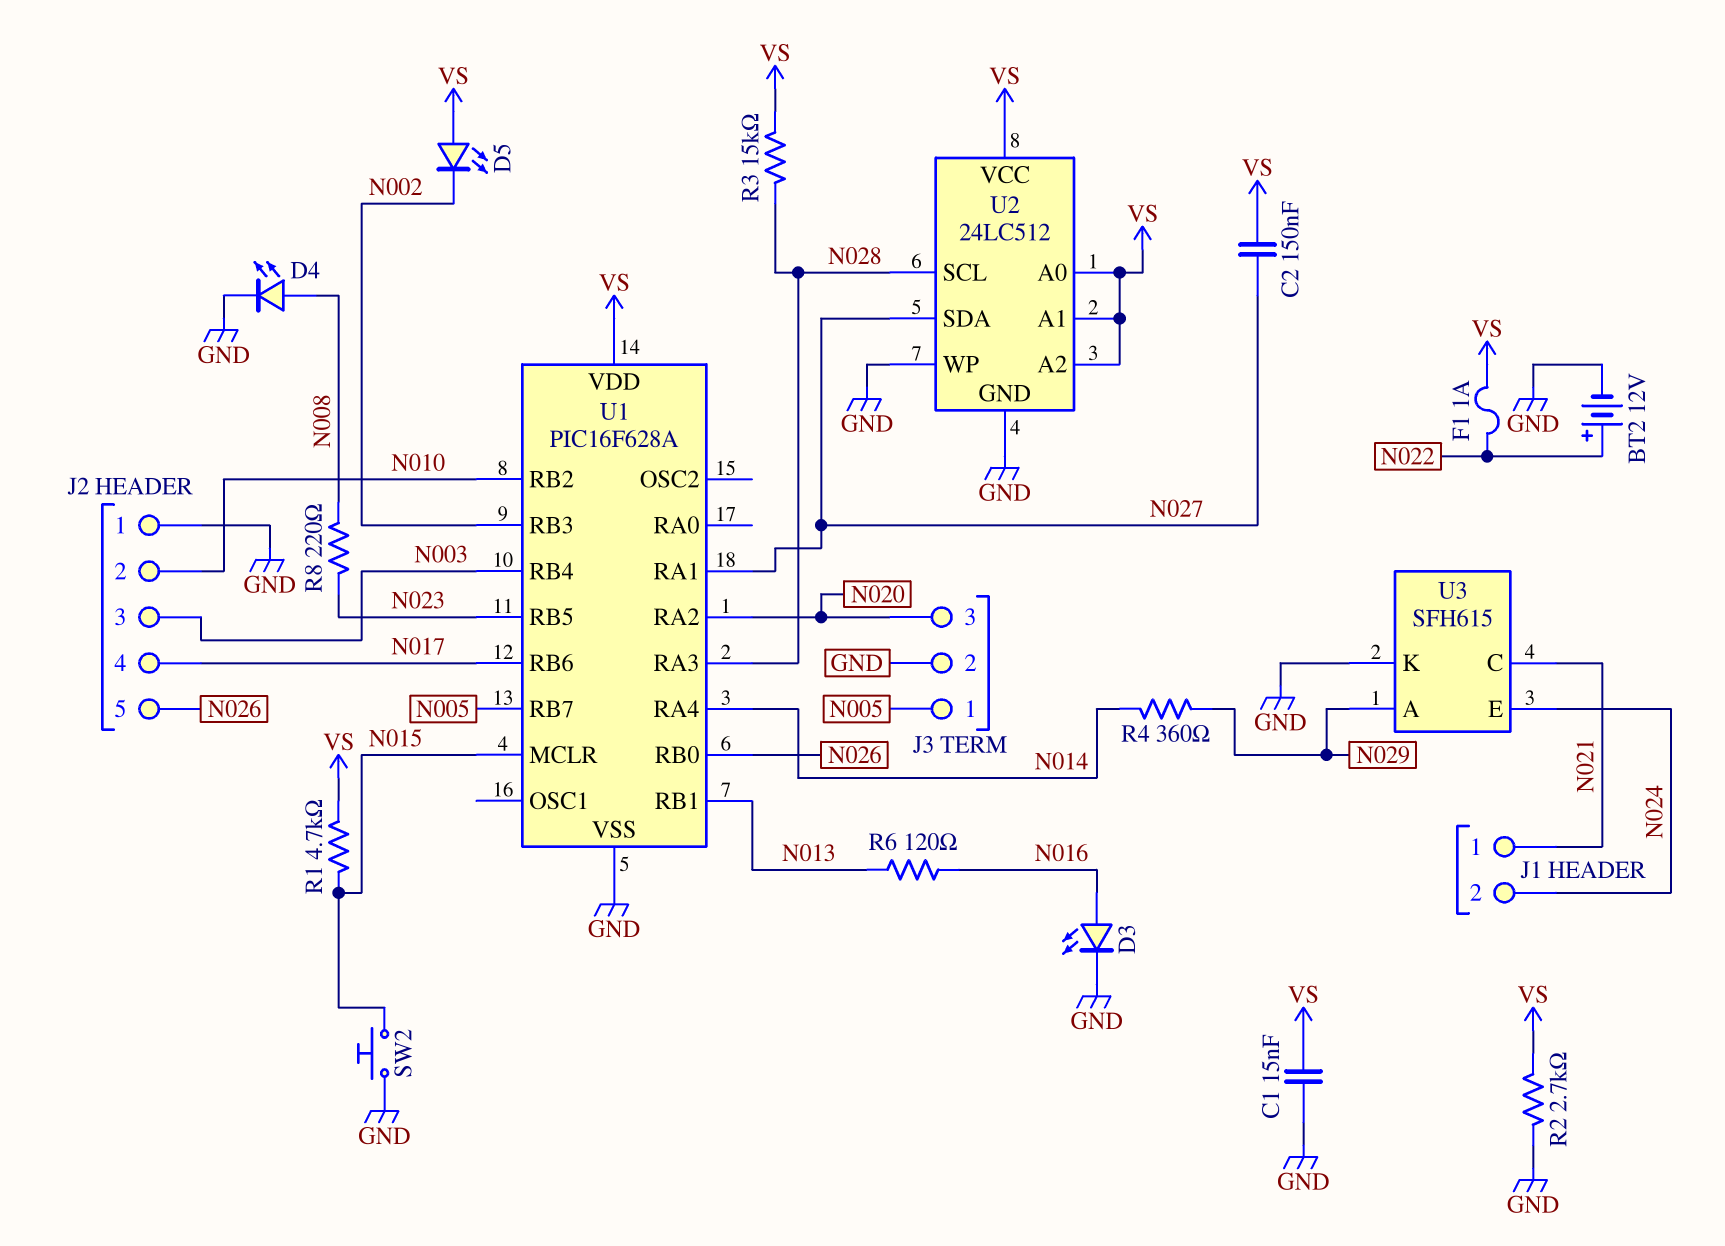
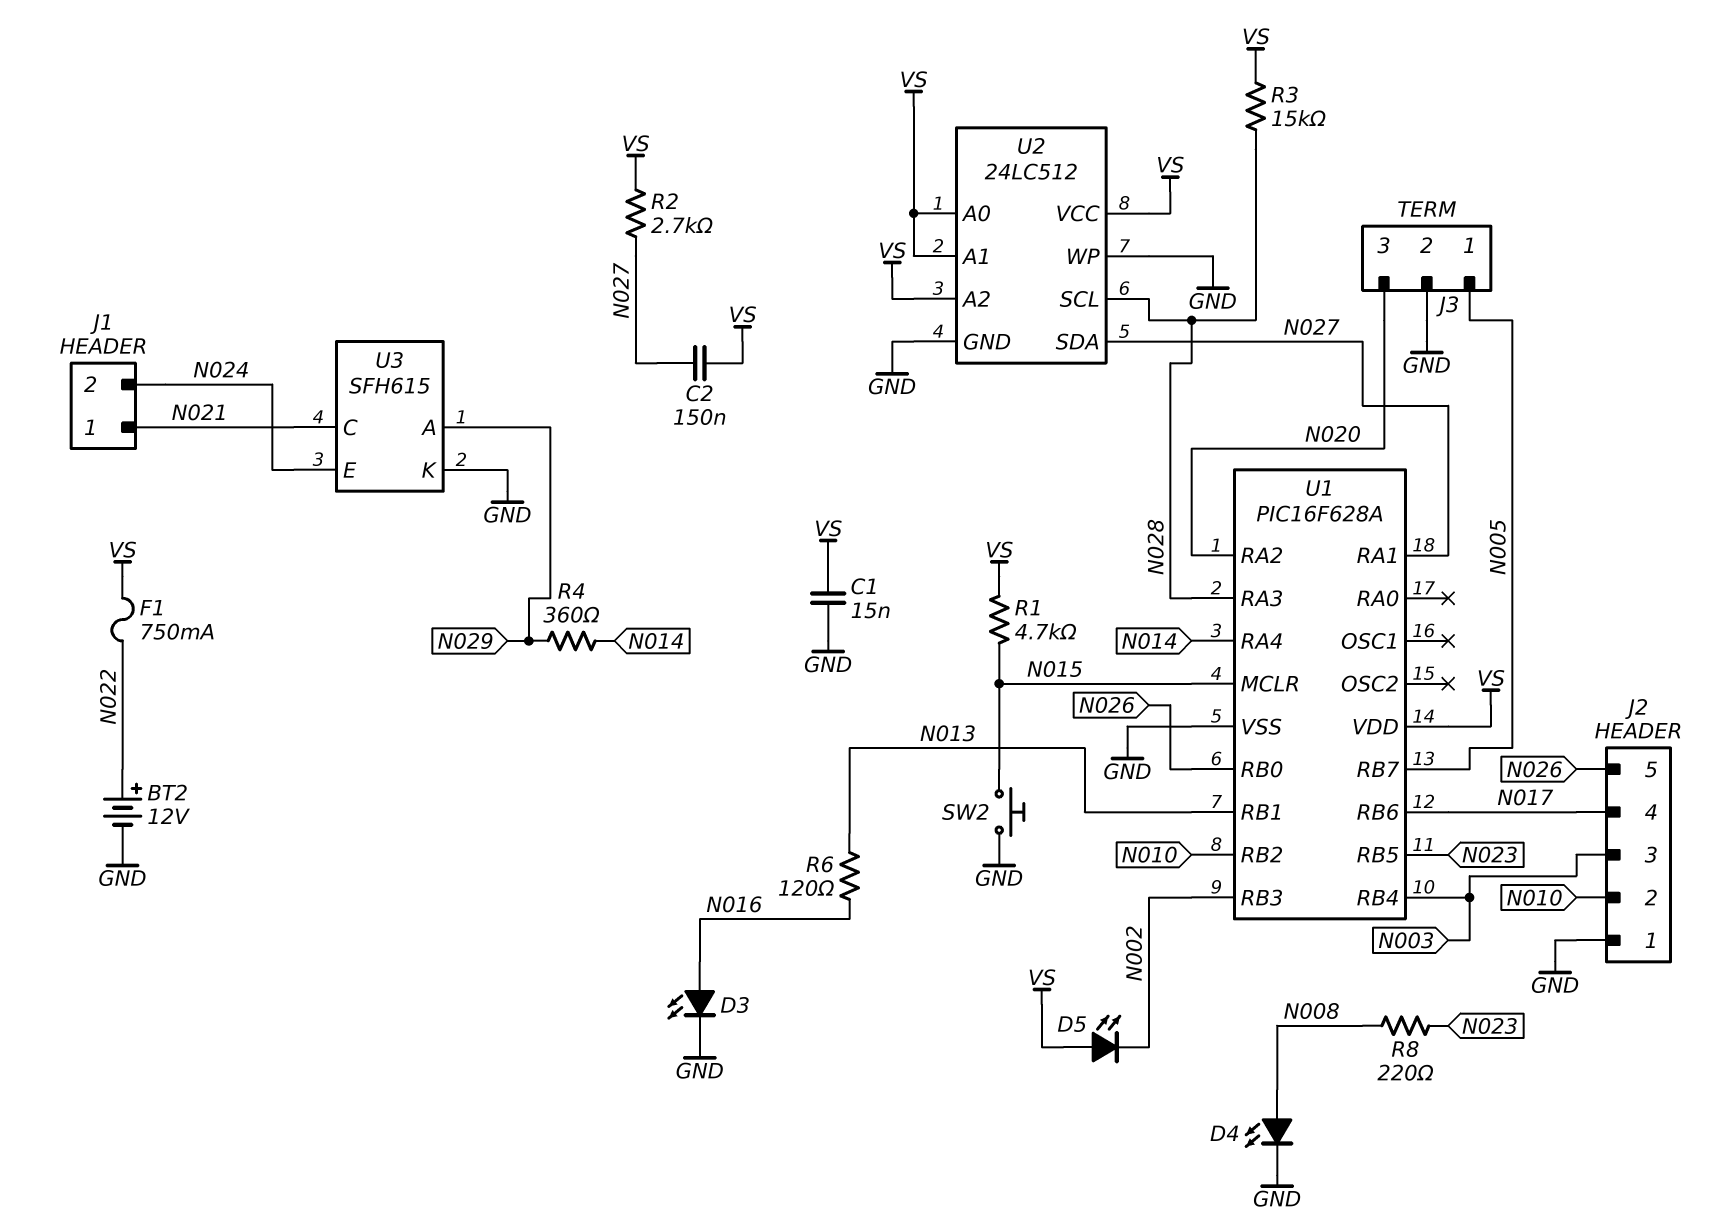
F1: 1A (N022, VS) -> 750mA (N022, VS)
R2: 2.7k (GND, VS) -> 2.7k (N027, VS)

